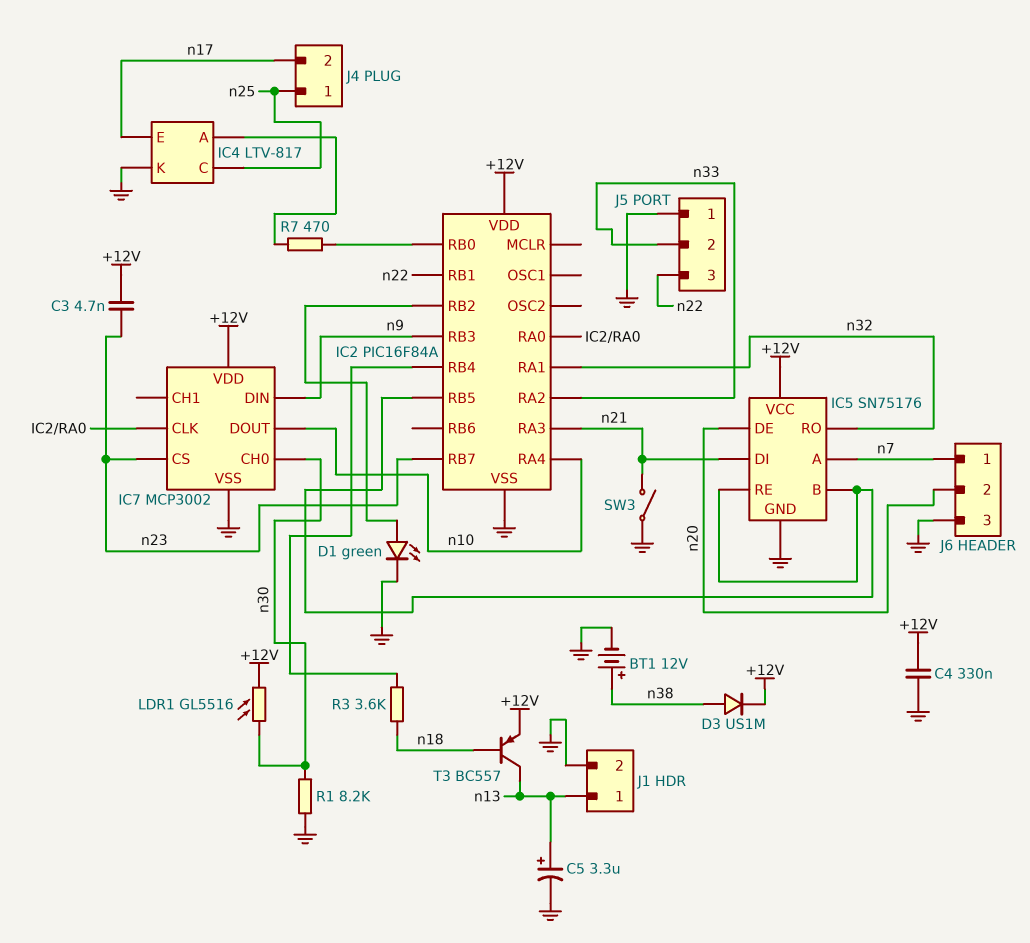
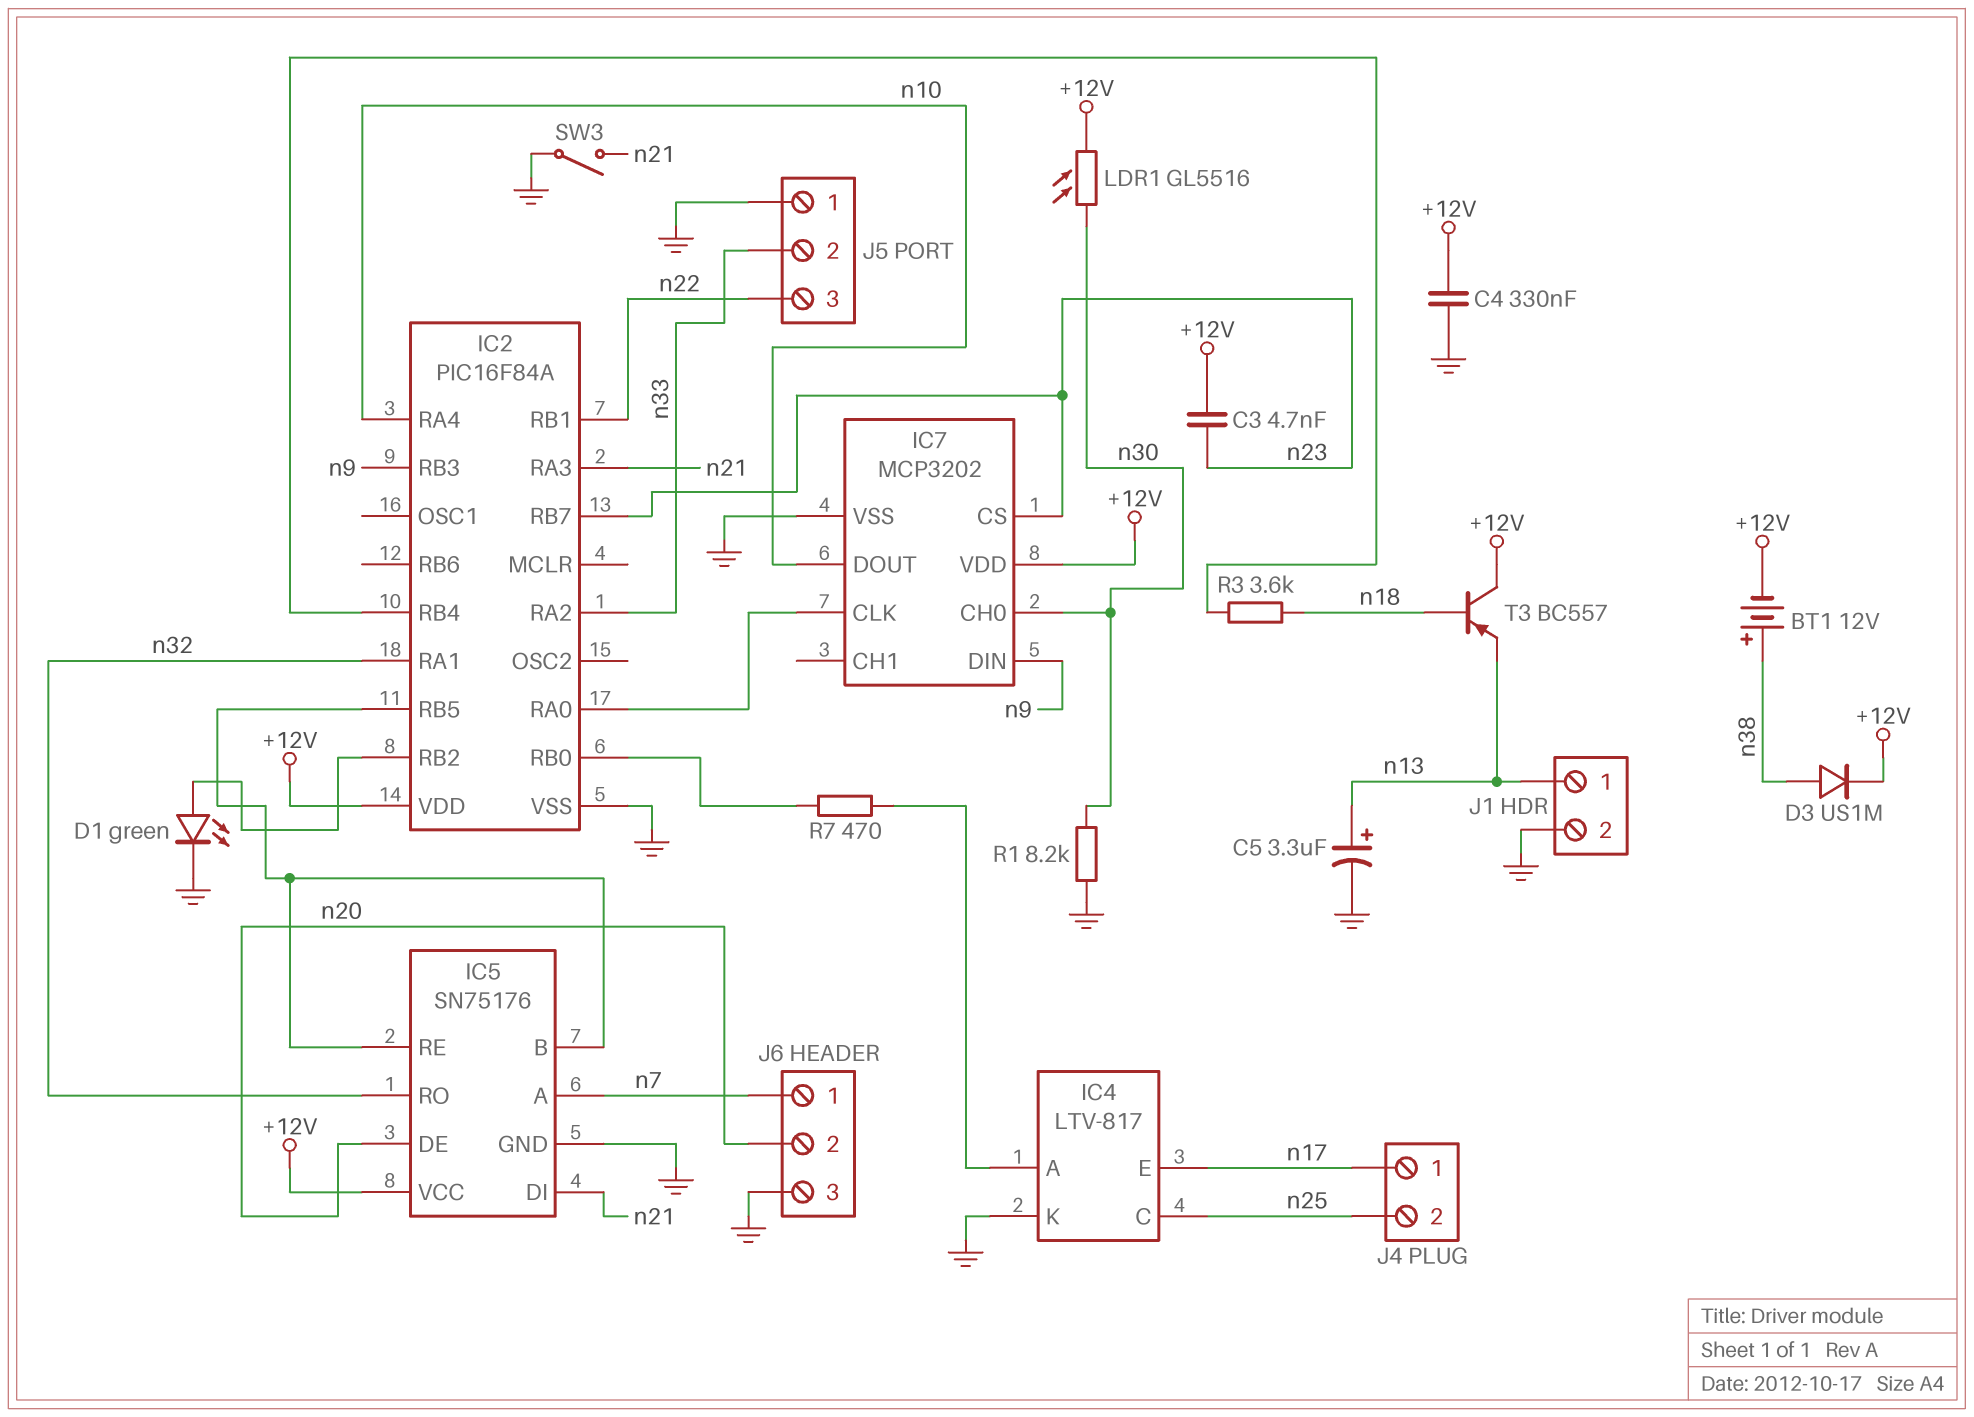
BT1: 12V (plus n38, minus GND) -> 12V (plus n38, minus +12V)
IC7: MCP3002 -> MCP3202
J4 pin 1: n25 -> n17
J4 pin 2: n17 -> n25
T3: PNP BC557 (B n18, C n13, E +12V) -> PNP BC557 (B n18, C +12V, E n13)

